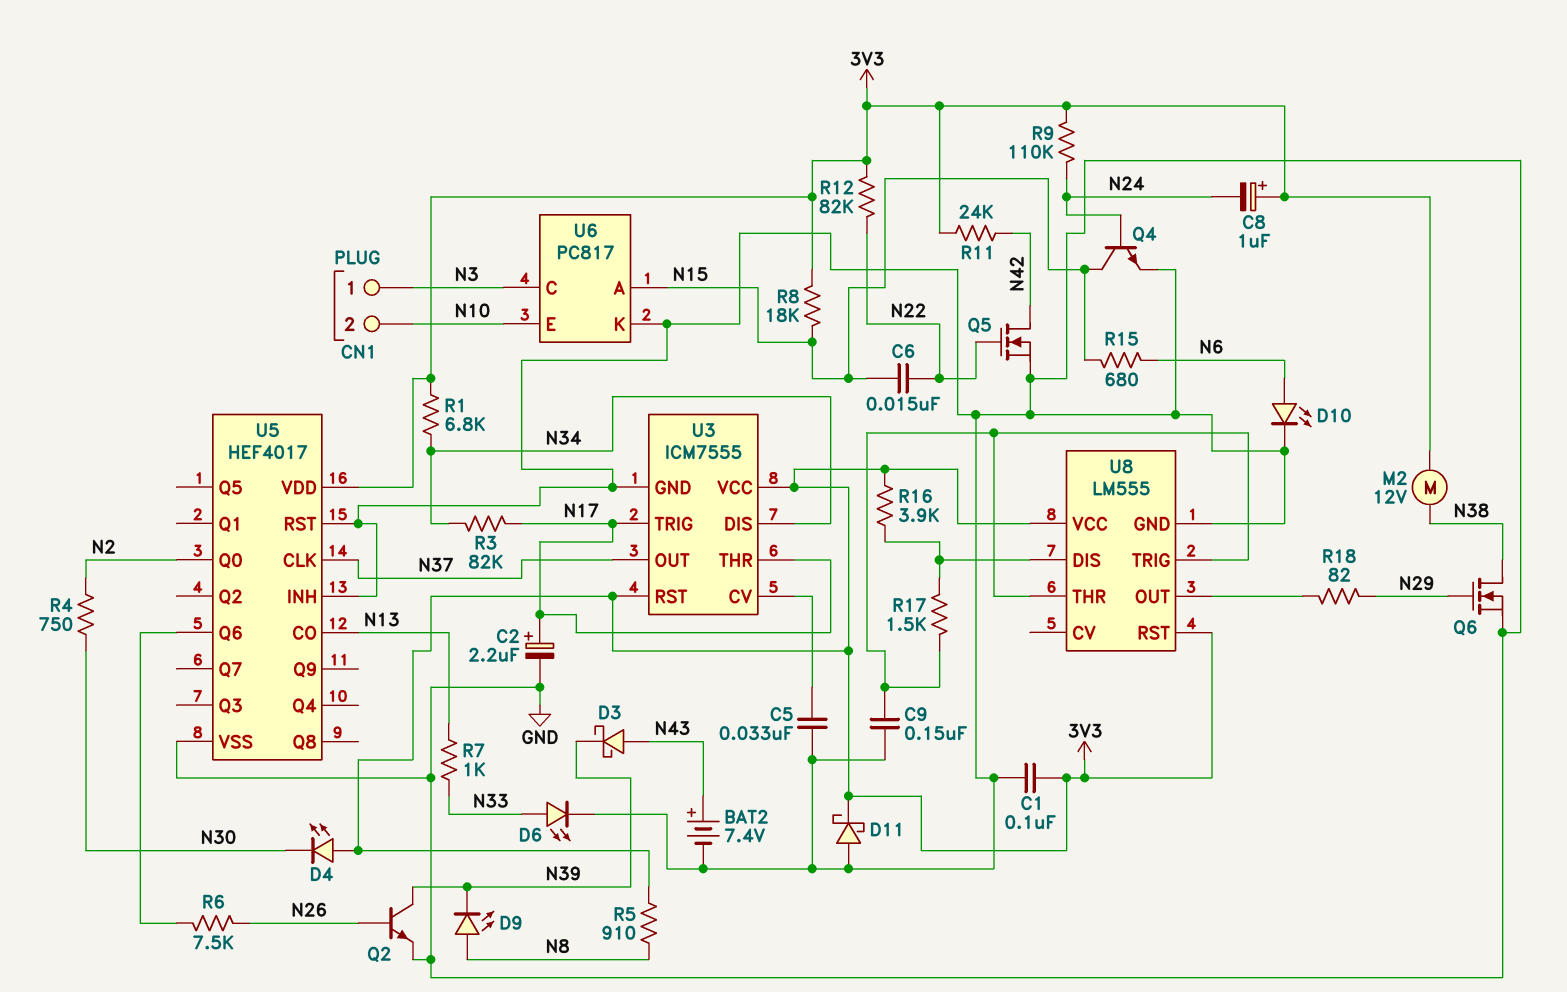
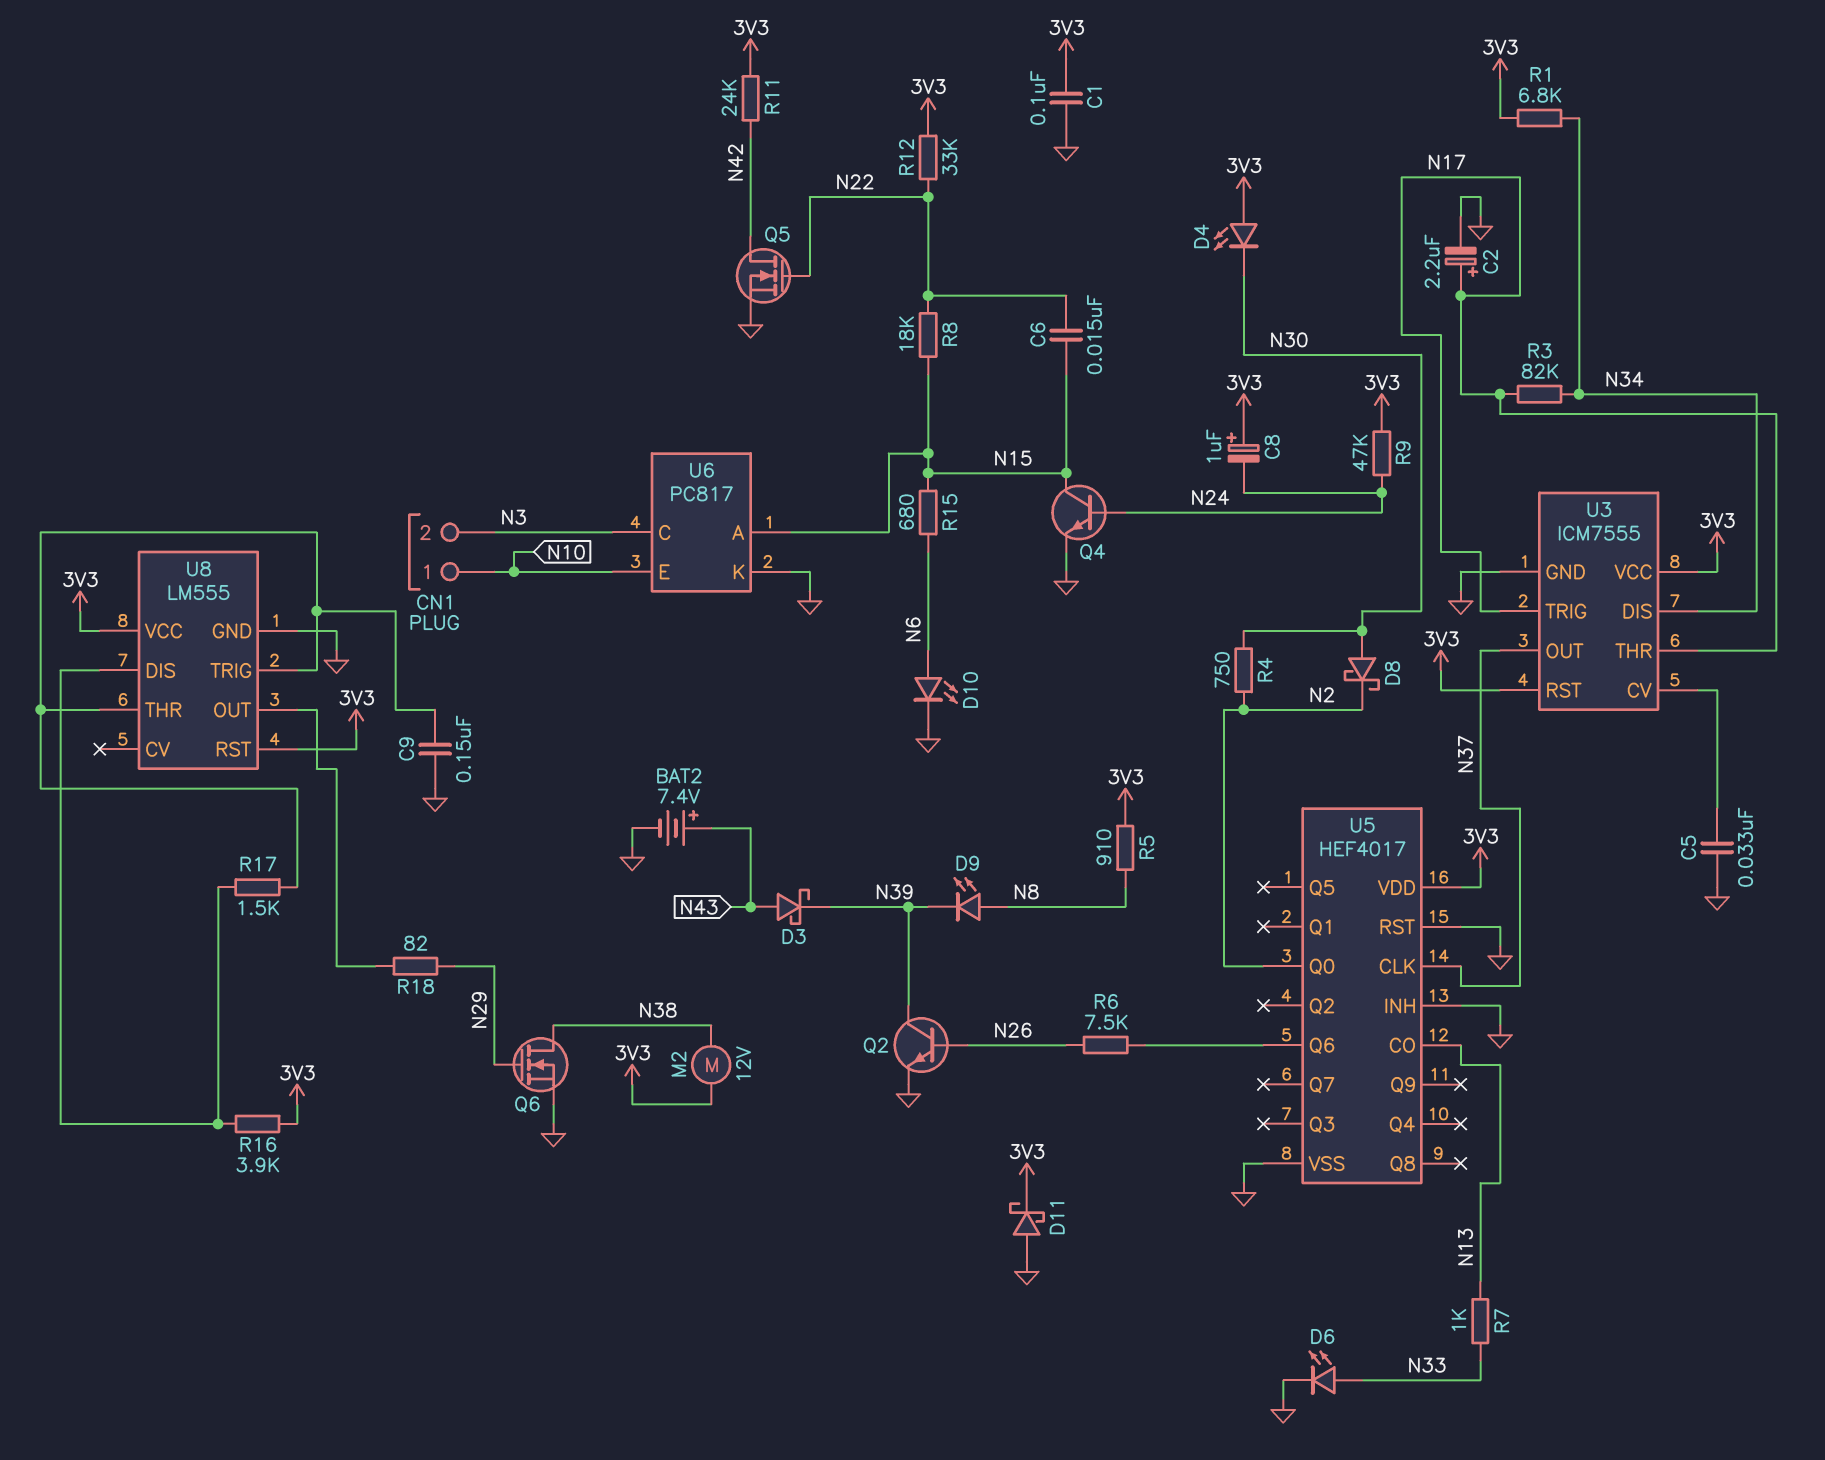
CN1 pin 1: N3 -> N10
CN1 pin 2: N10 -> N3
D8: none -> schottky (A N30, K N2)
R8: 18k (3V3, N15) -> 18k (N15, N22)
R9: 110k (3V3, N24) -> 47k (3V3, N24)
R12: 82k (3V3, N22) -> 33k (3V3, N22)

